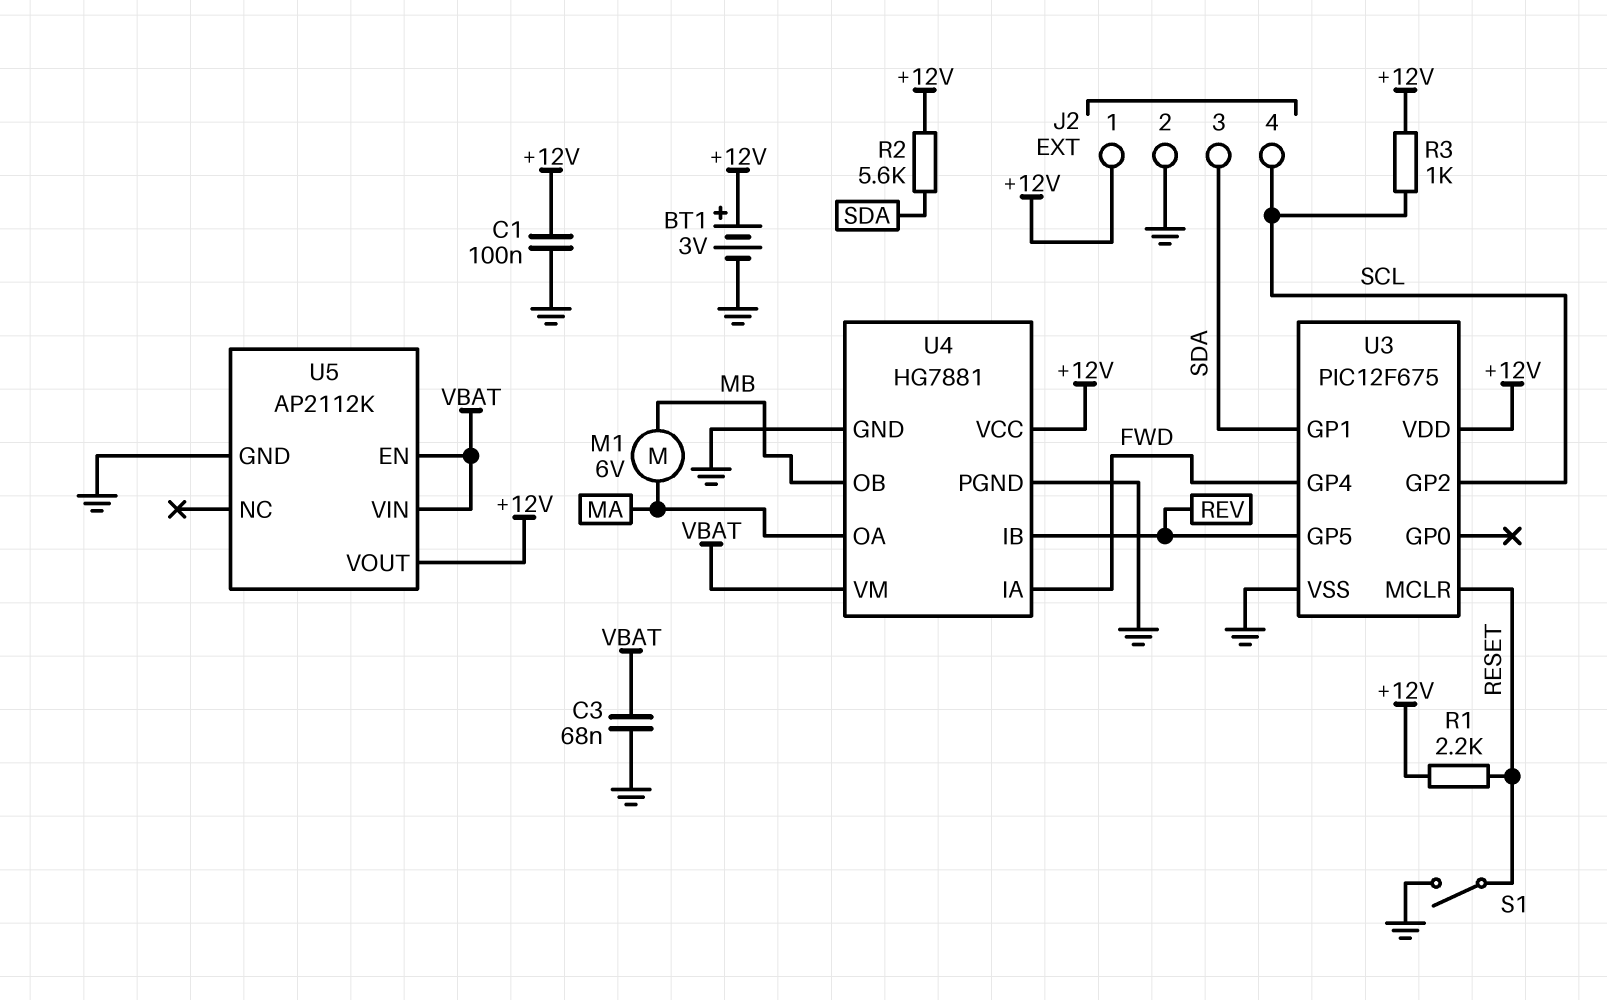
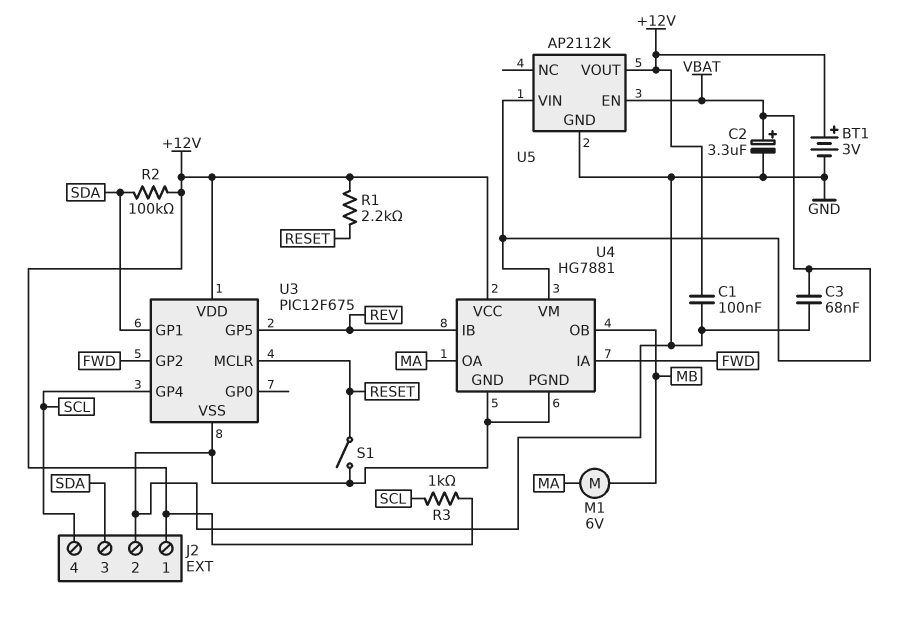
C2: none -> 3.3uF (plus VBAT, minus GND)
R2: 5.6k (+12V, SDA) -> 100k (+12V, SDA)
U3 pin GP2: SCL -> FWD
U3 pin GP4: FWD -> SCL

